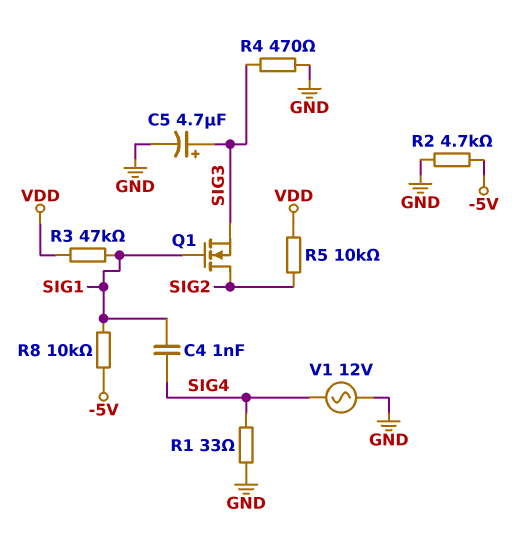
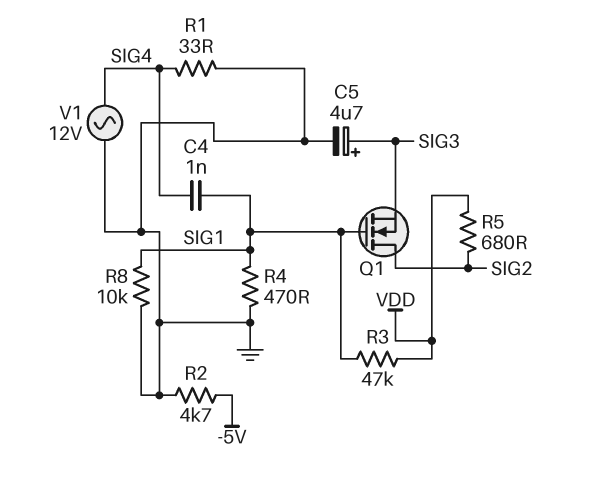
R4: 470 (GND, SIG3) -> 470 (GND, SIG1)
R5: 10k (SIG2, VDD) -> 680 (SIG2, VDD)
R8: 10k (-5V, SIG1) -> 10k (GND, SIG1)

